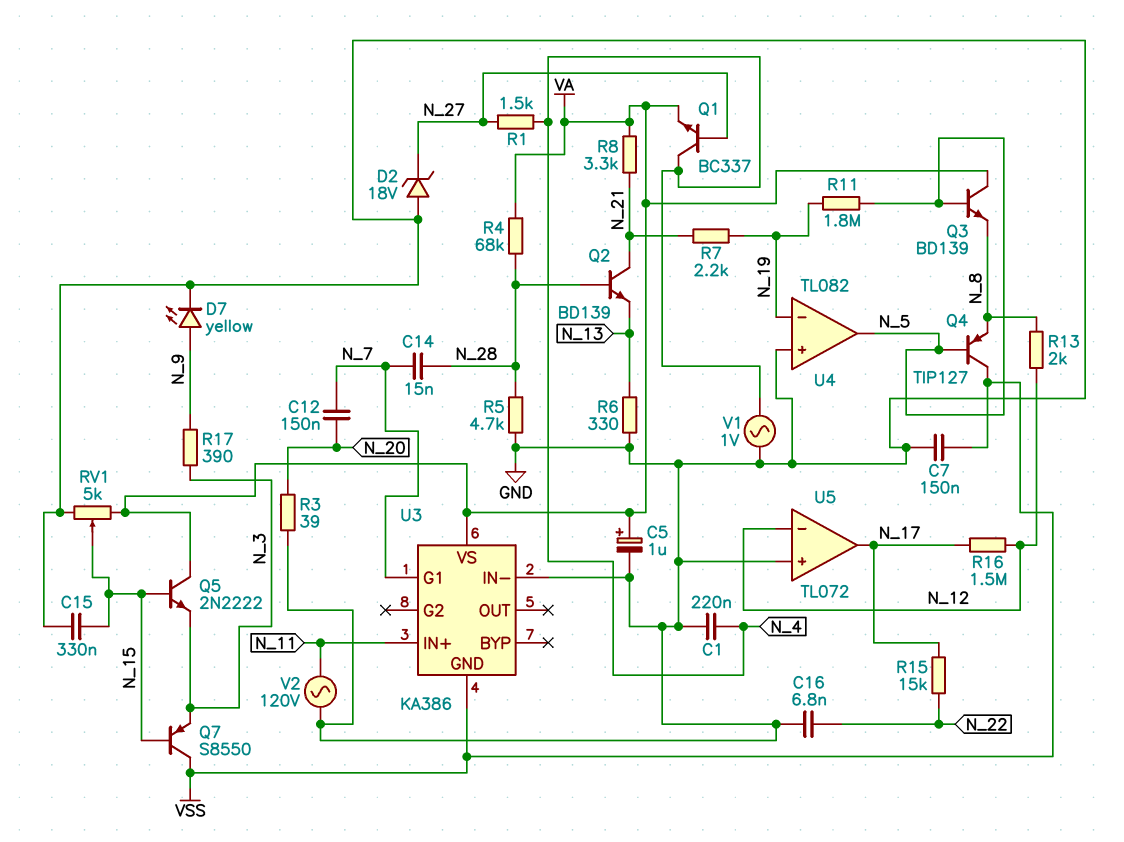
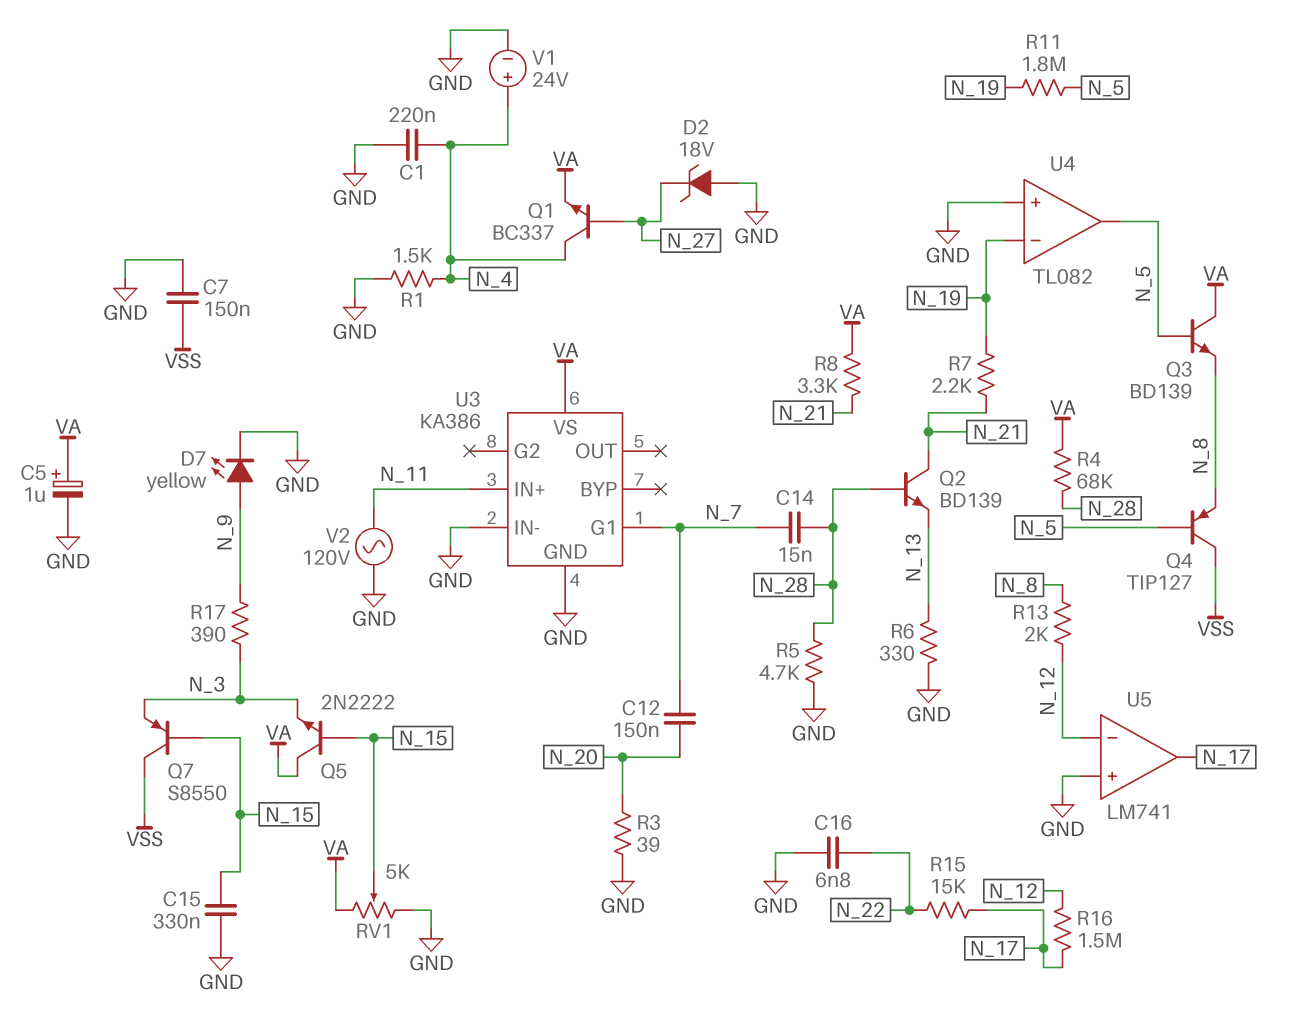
R1: 1.5k (N_4, N_27) -> 1.5k (GND, N_4)
U3 pin GND: VSS -> GND
U5: TL072 -> LM741
V1: AC 1V (GND, N_4) -> 24V (plus N_4, minus GND)

